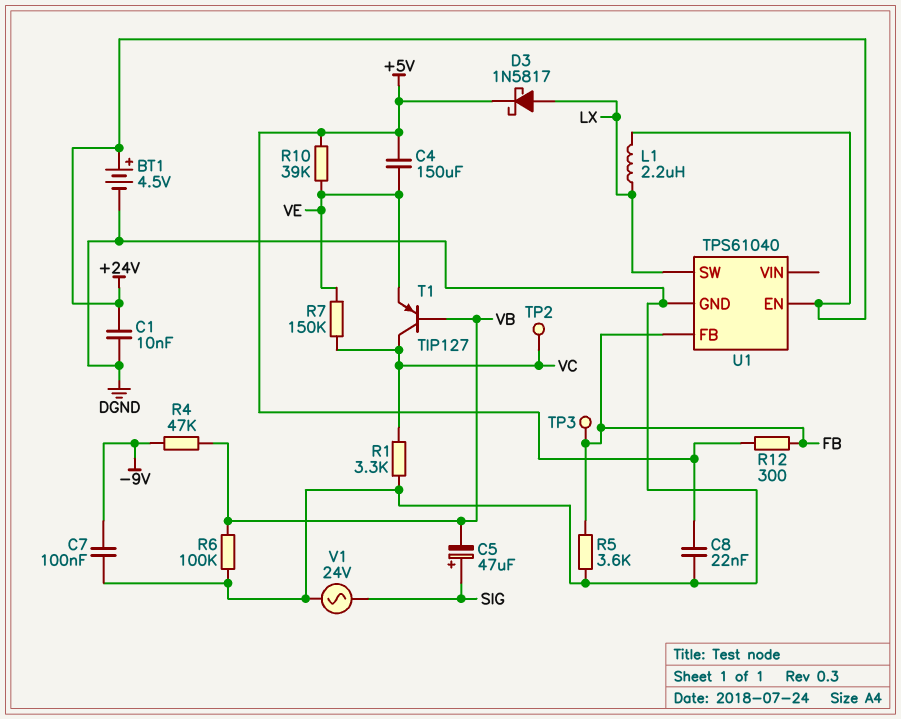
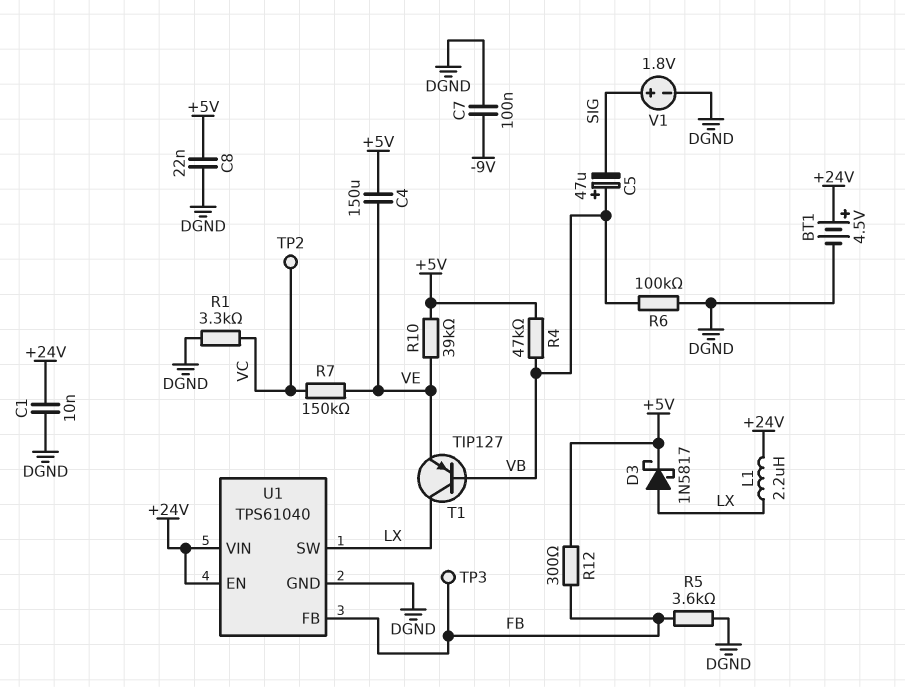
C5: 47uF (plus SIG, minus VB) -> 47uF (plus VB, minus SIG)
R4: 47k (-9V, VB) -> 47k (+5V, VB)
T1: PNP TIP127 (B VB, C VC, E VE) -> PNP TIP127 (B VB, C LX, E VE)
U1 pin VIN: none -> +24V
V1: AC 24V (DGND, SIG) -> 1.8V (plus SIG, minus DGND)

